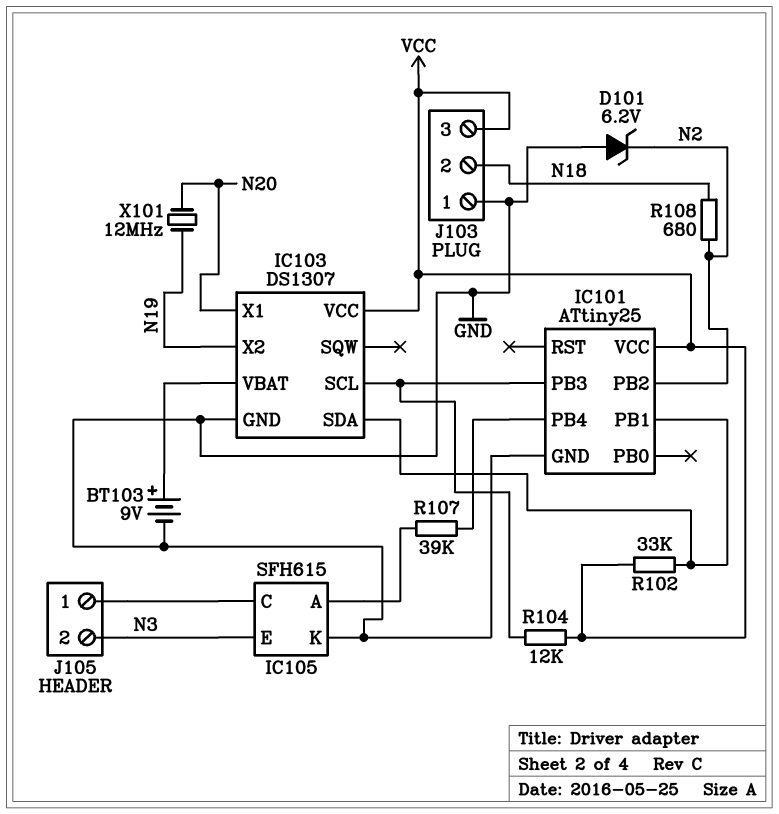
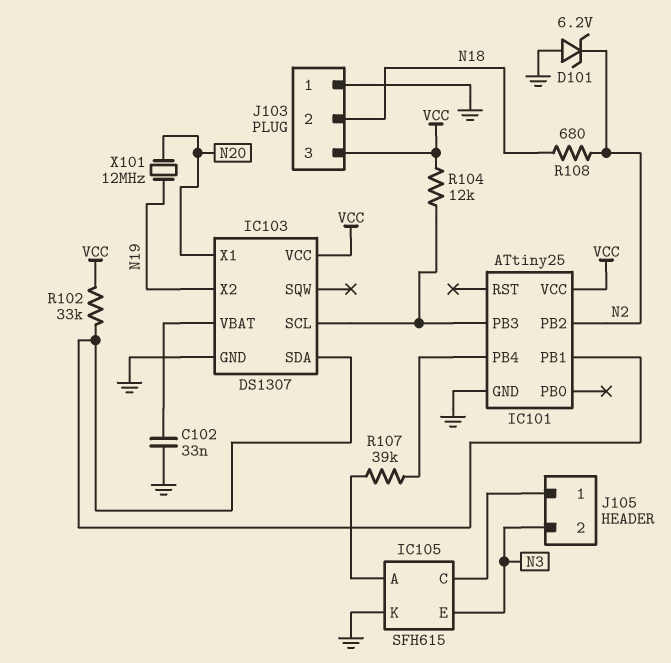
BT103: 9V (plus IC103/VBAT, minus GND) -> none
C102: none -> 33nF (GND, IC103/VBAT)

